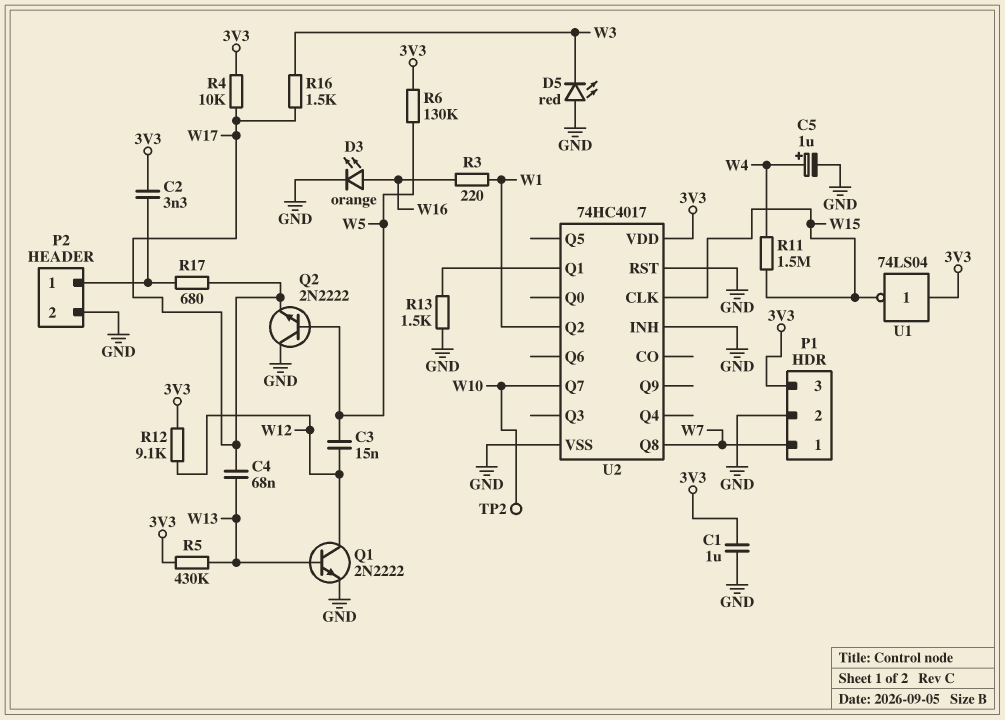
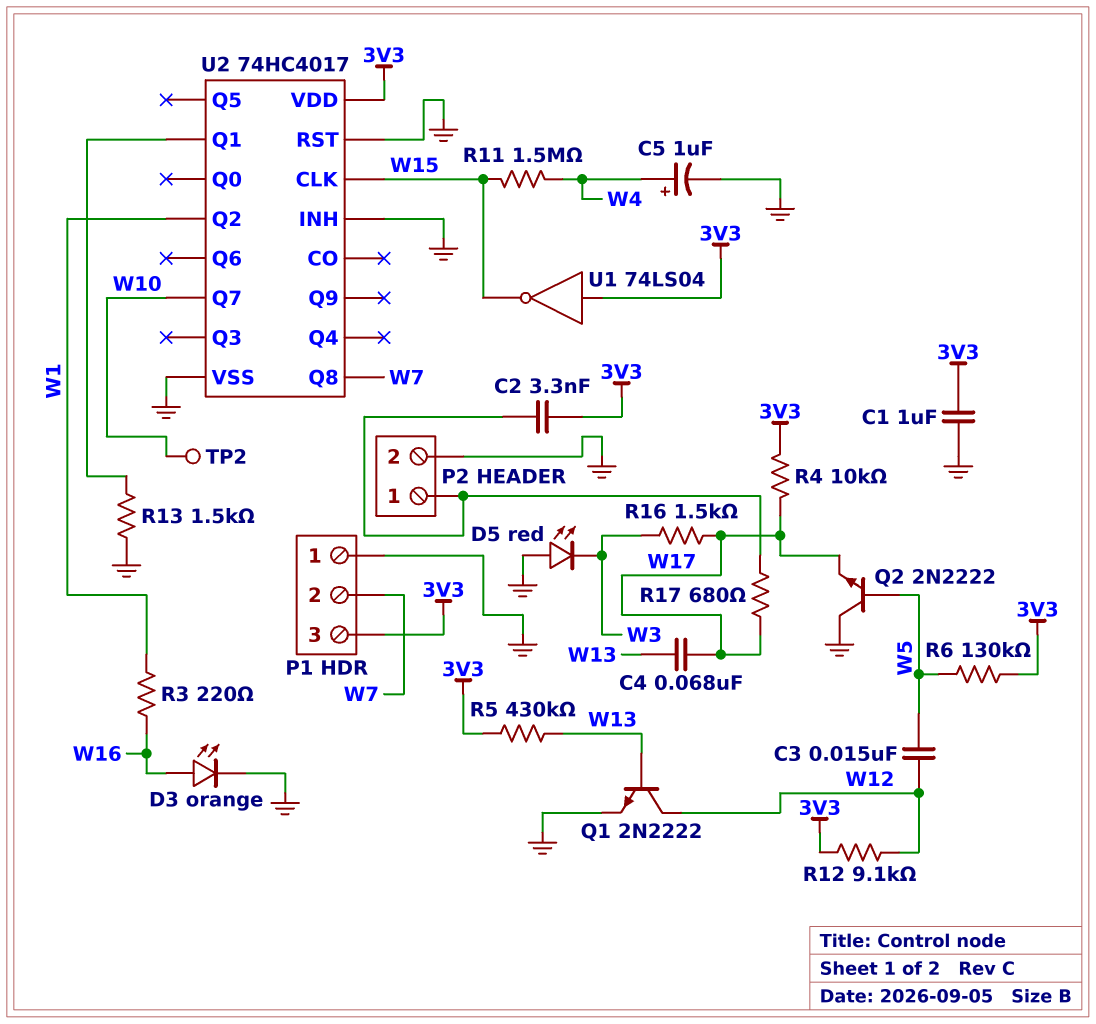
P1 pin 1: W7 -> GND
P1 pin 2: GND -> W7

